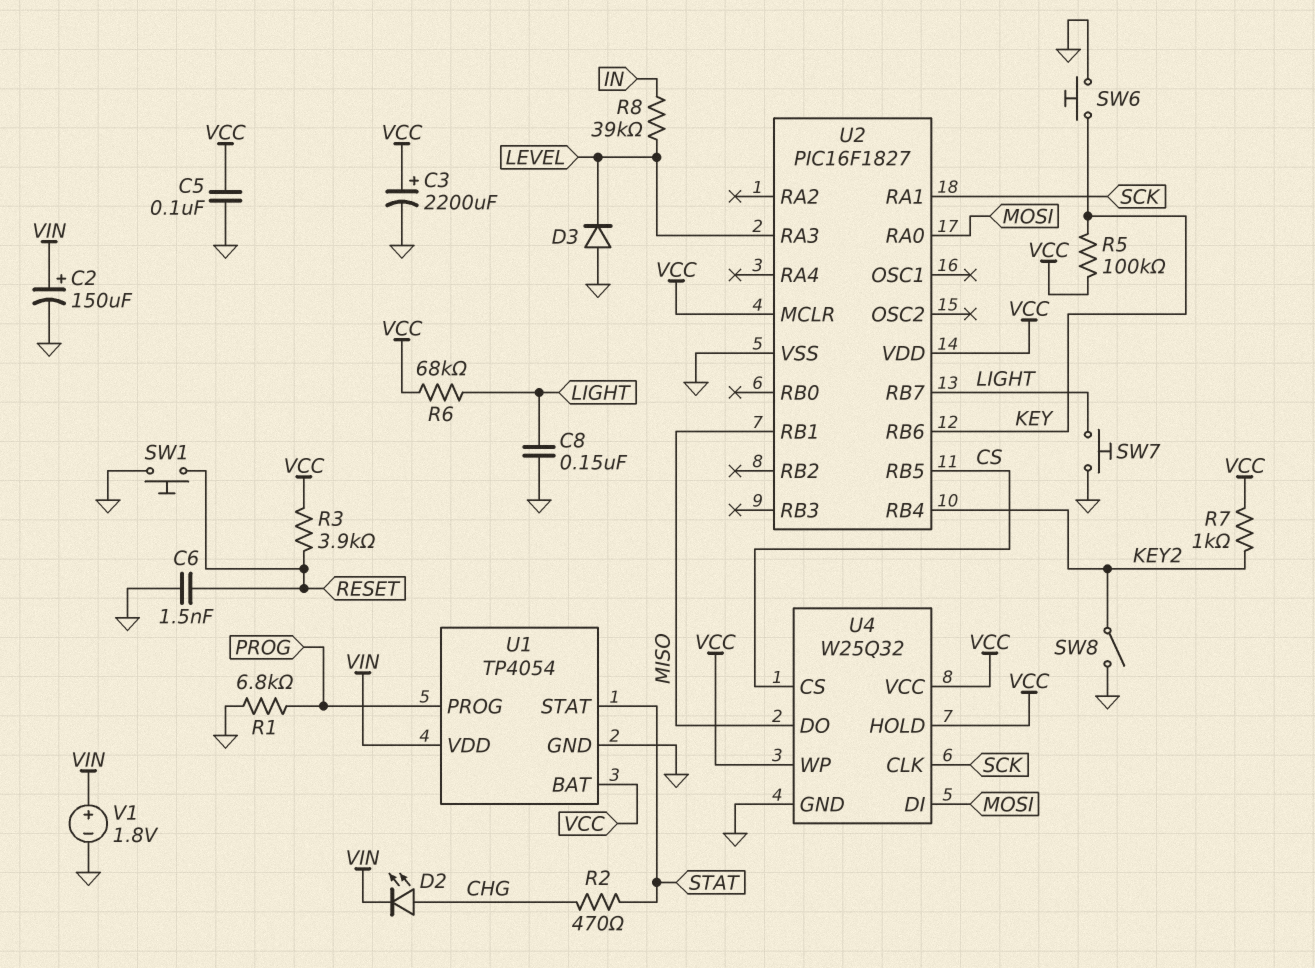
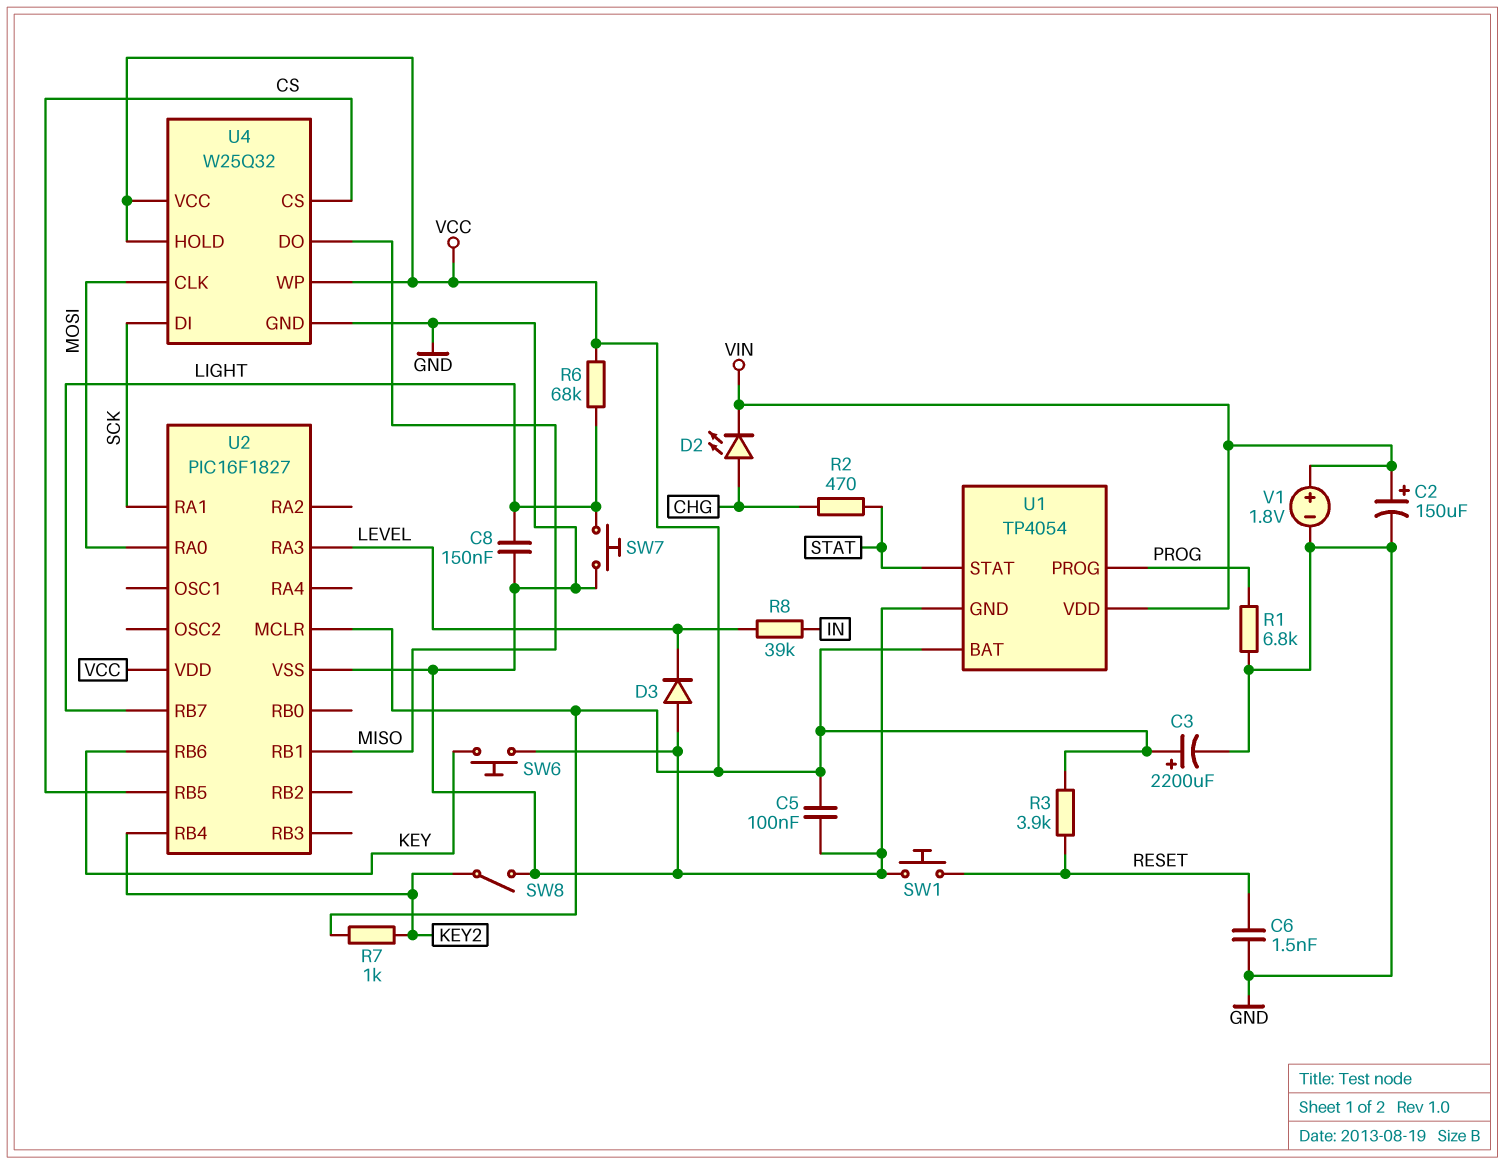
R5: 100k (KEY, VCC) -> none
U4 pin CLK: SCK -> MOSI
U4 pin DI: MOSI -> SCK

